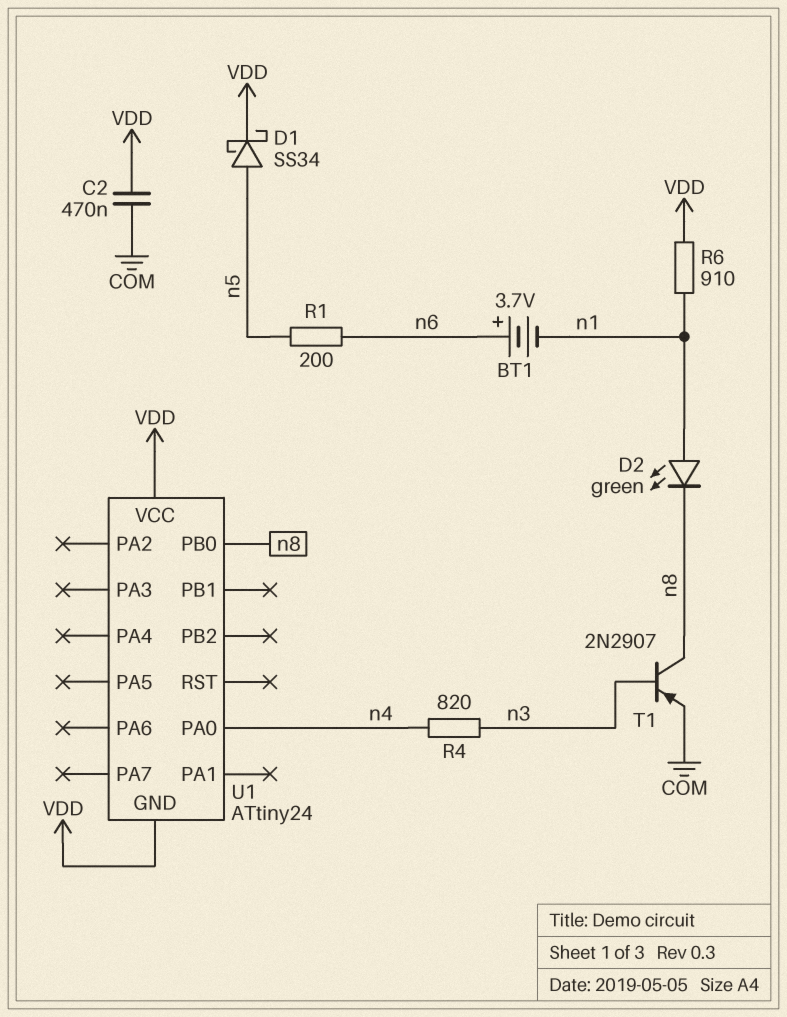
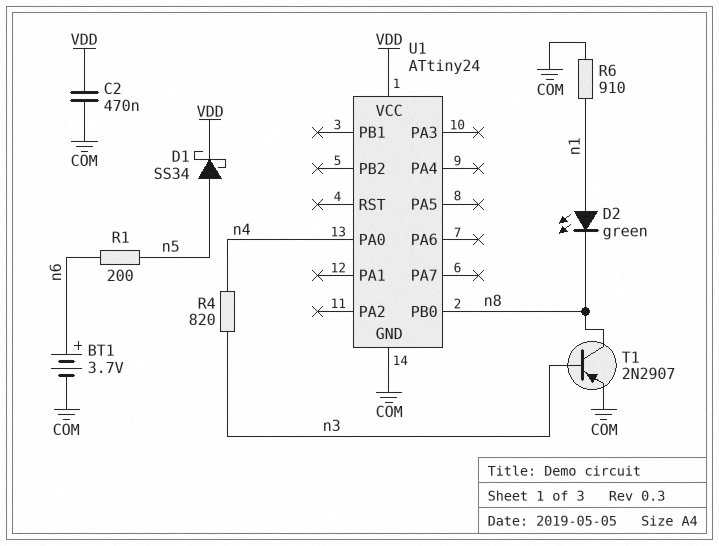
BT1: 3.7V (plus n6, minus n1) -> 3.7V (plus n6, minus COM)
R6: 910 (VDD, n1) -> 910 (COM, n1)
U1 pin GND: VDD -> COM

